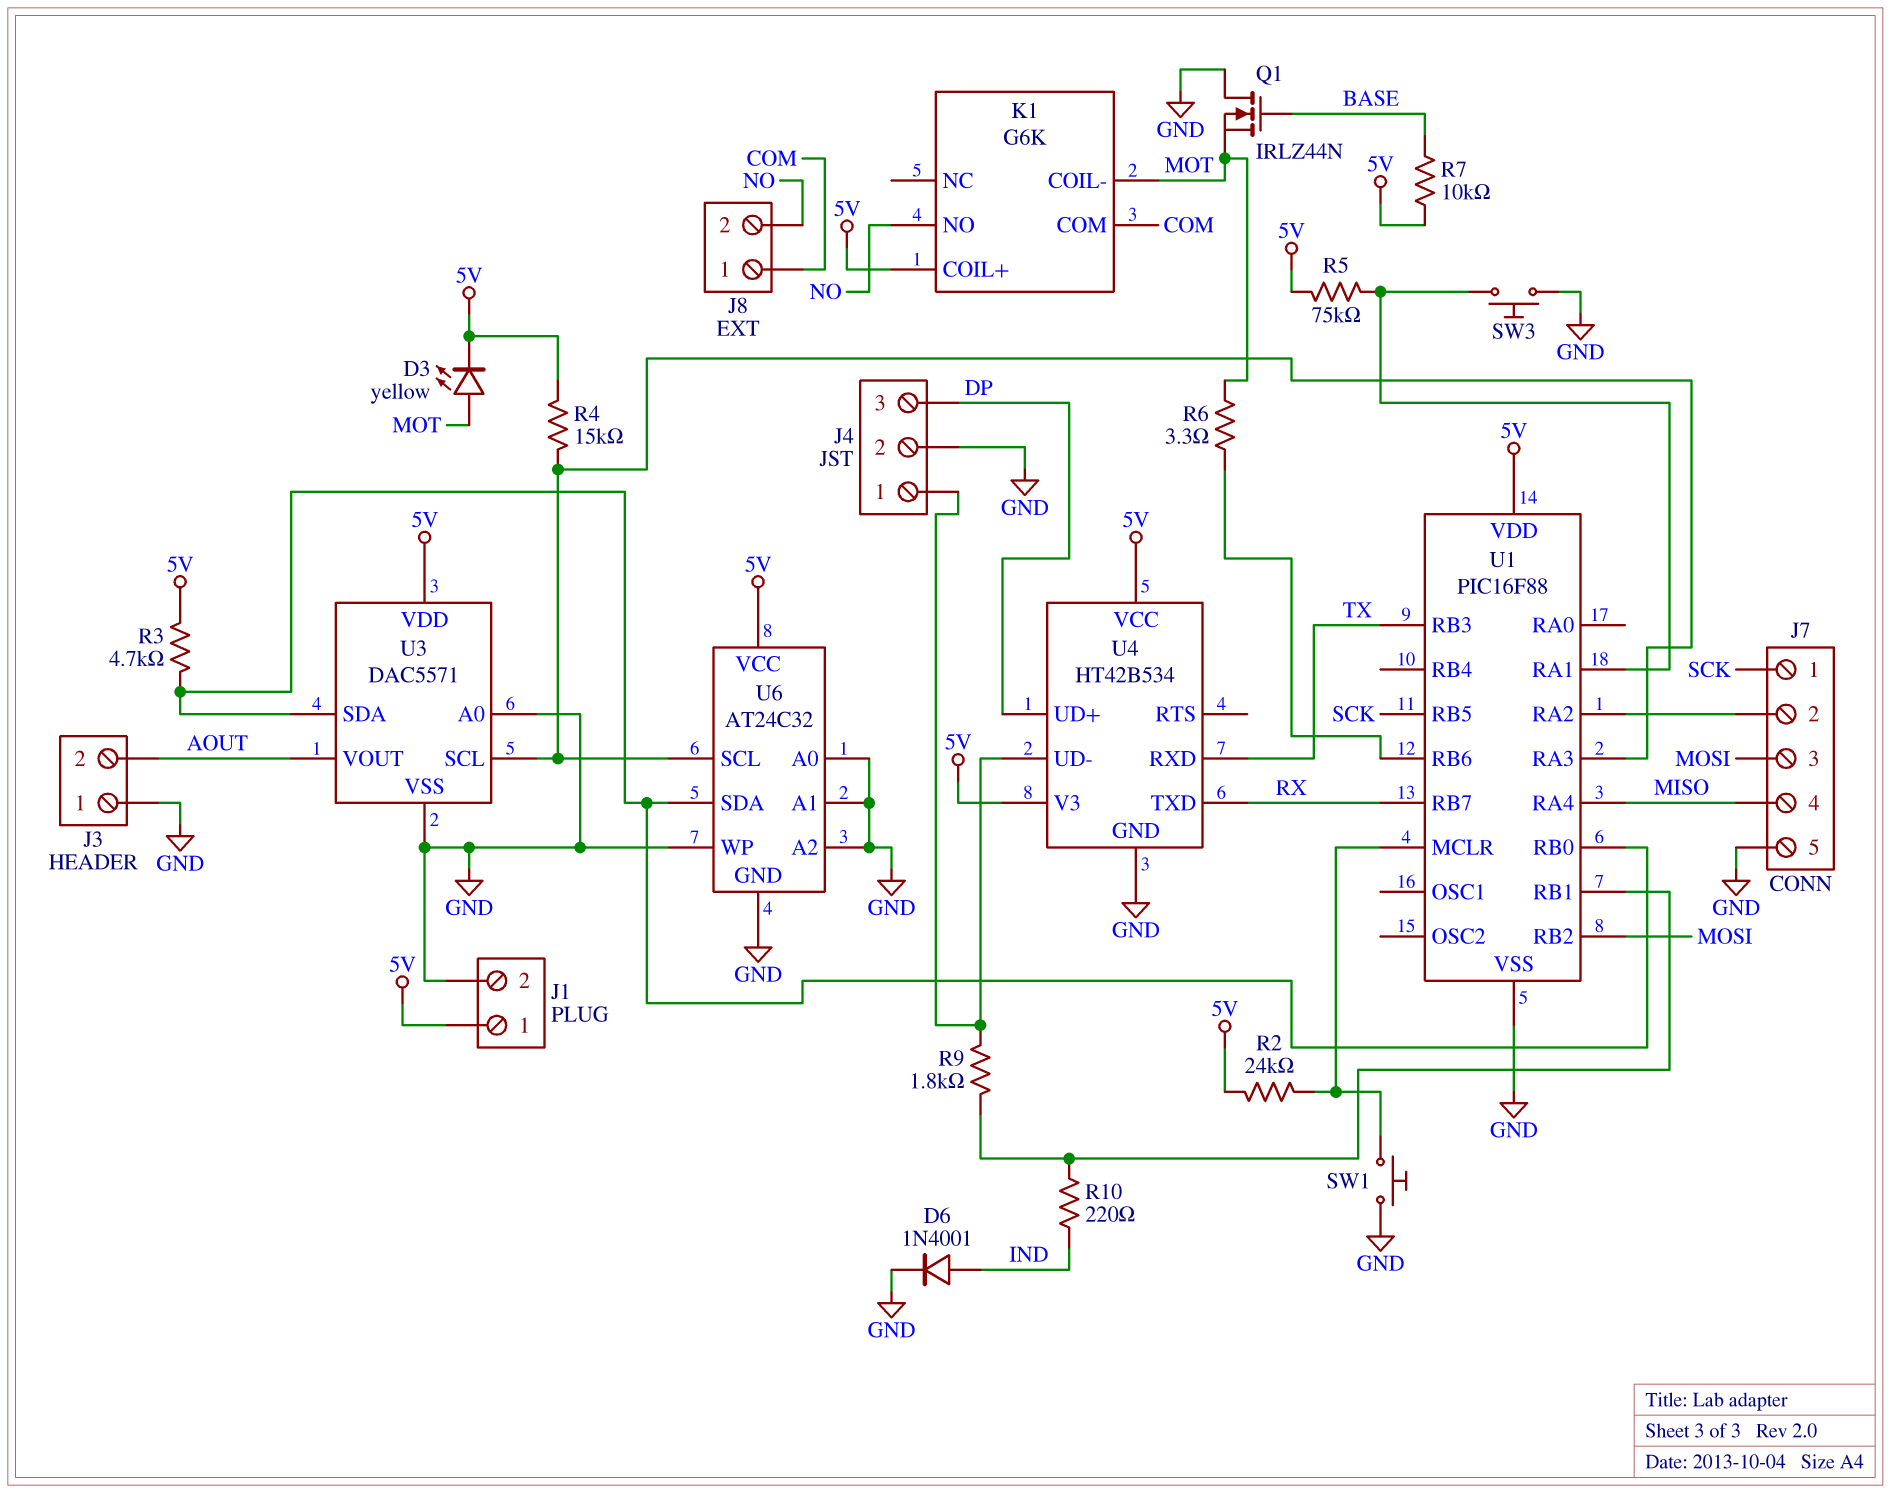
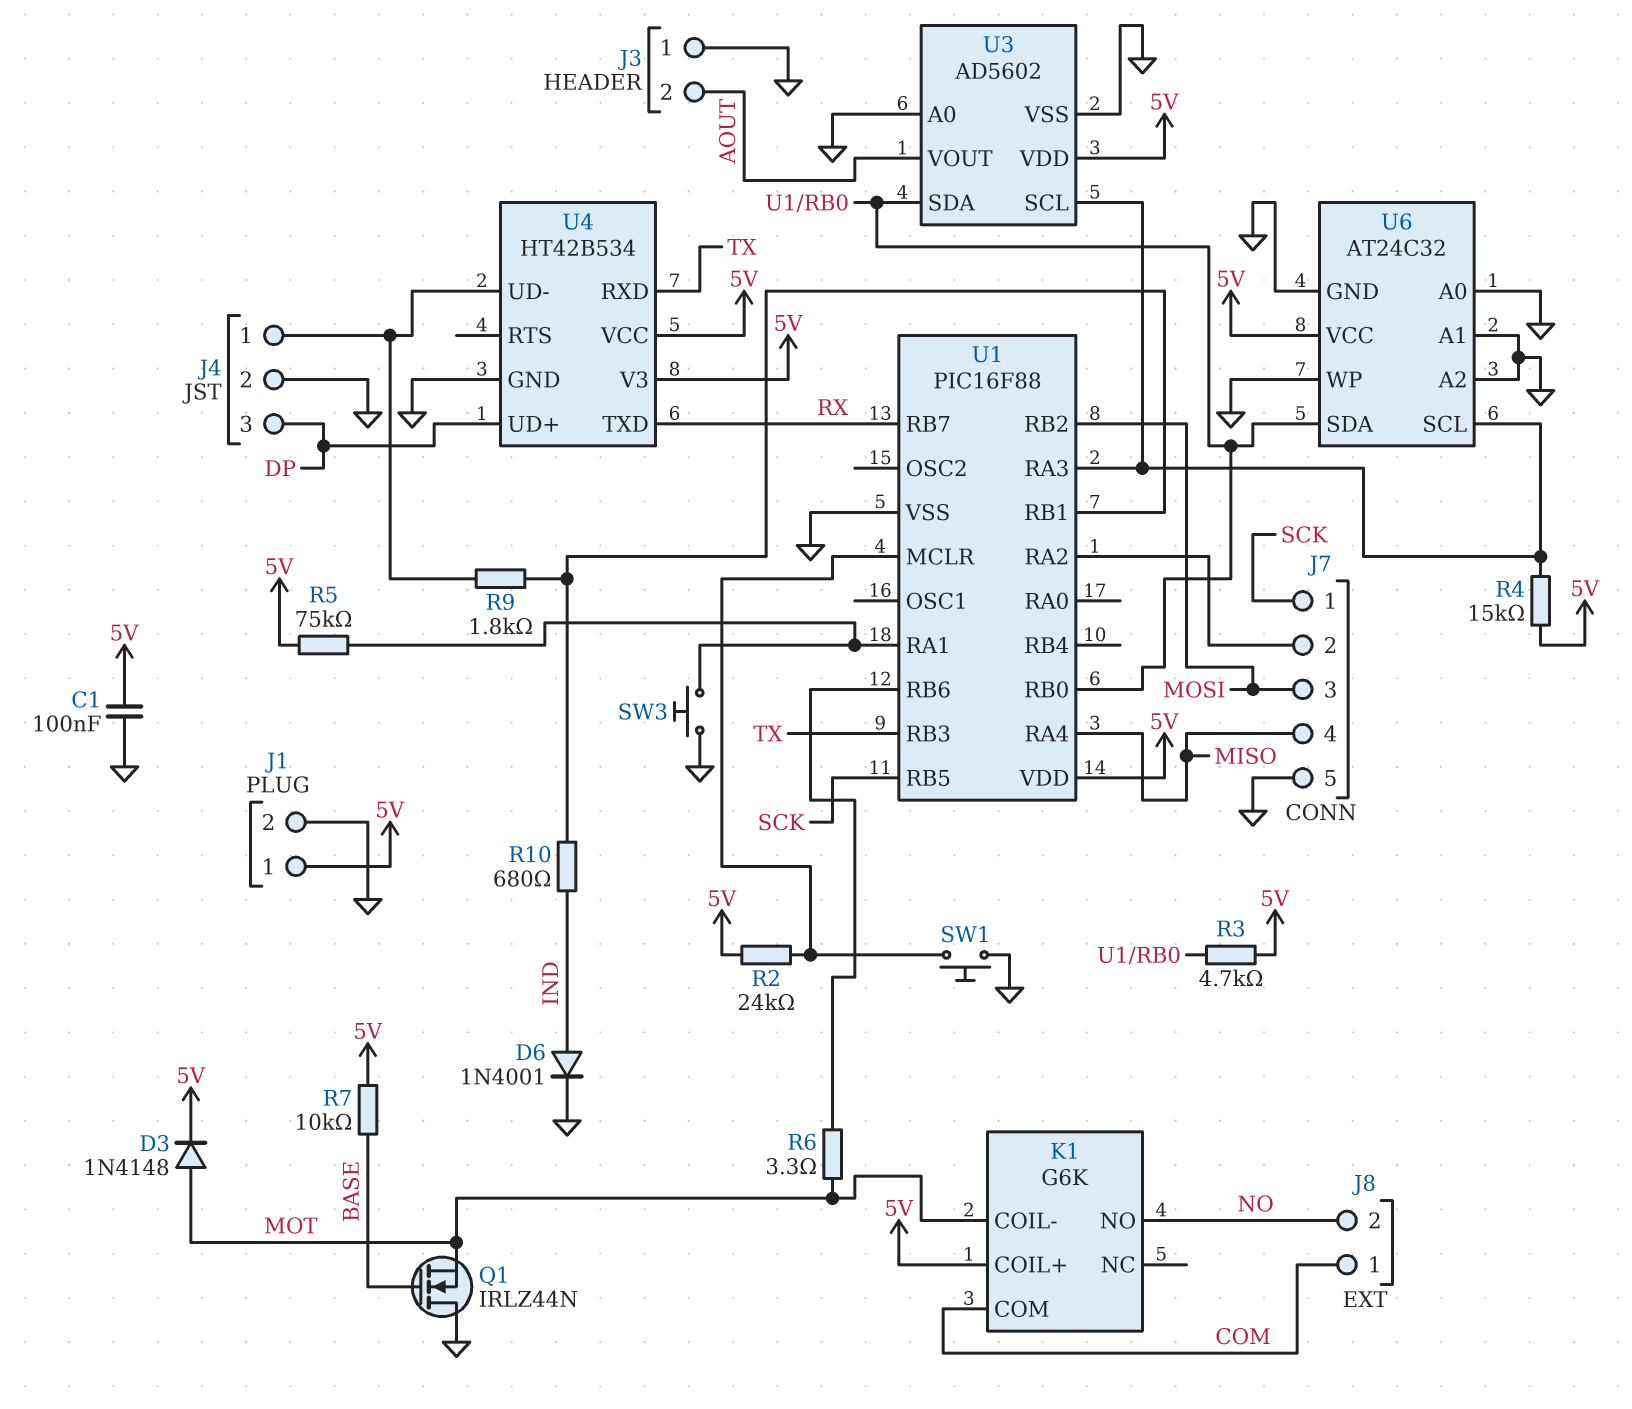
C1: none -> 100nF (5V, GND)
D3: LED yellow (A MOT, K 5V) -> diode 1N4148 (A MOT, K 5V)
R10: 220 (IND, U1/RB1) -> 680 (IND, U1/RB1)
U3: DAC5571 -> AD5602

